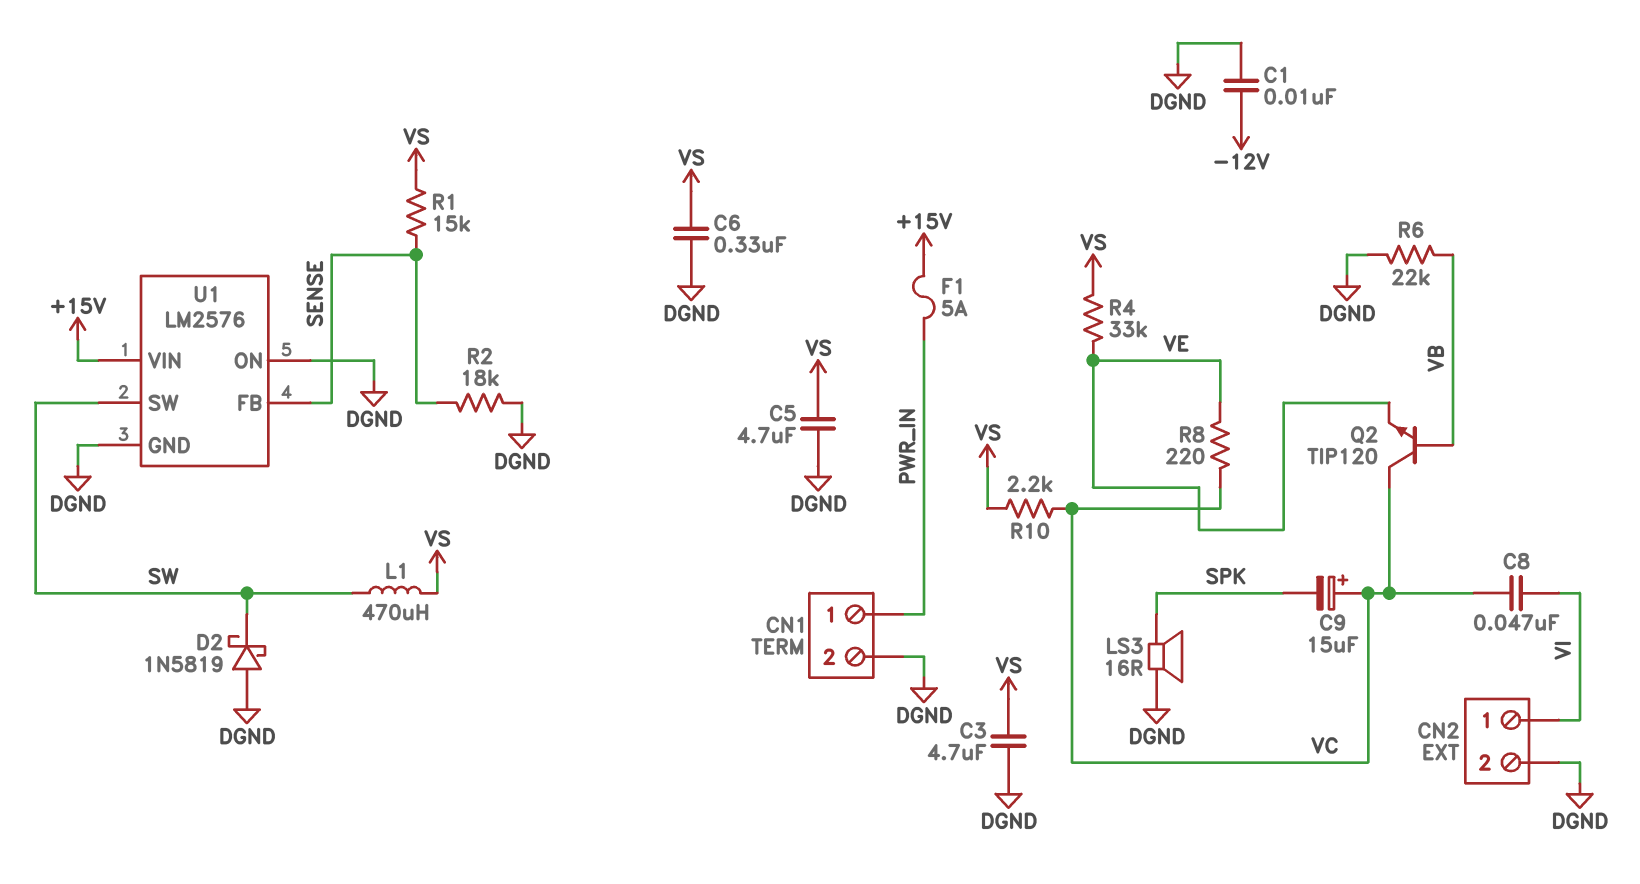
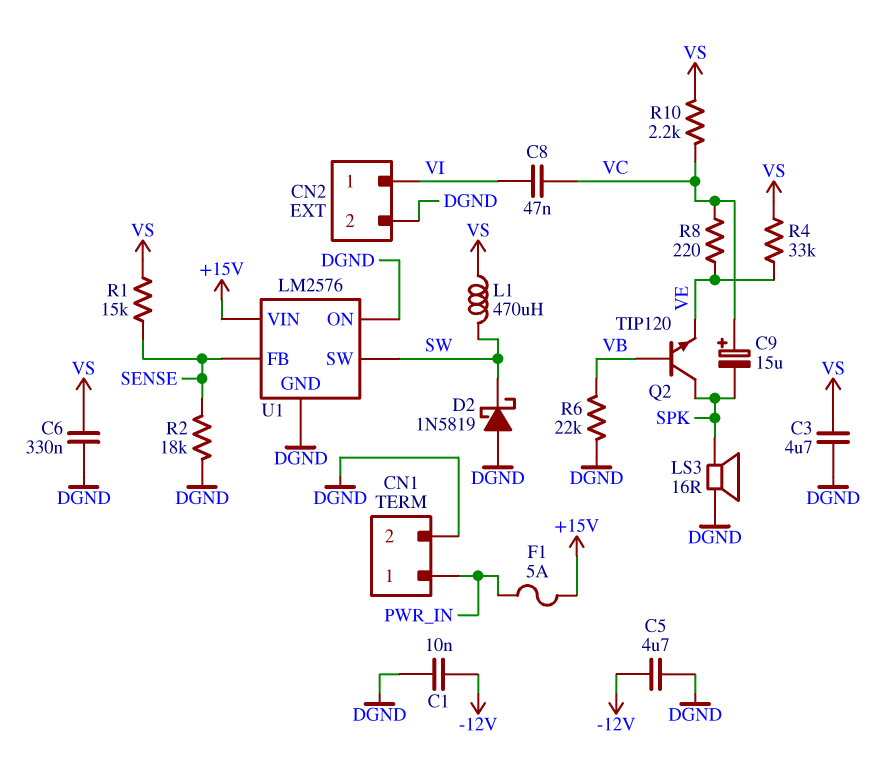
C5: 4.7uF (DGND, VS) -> 4.7uF (-12V, DGND)
Q2: NPN TIP120 (B VB, C VC, E VE) -> NPN TIP120 (B VB, C SPK, E VE)

